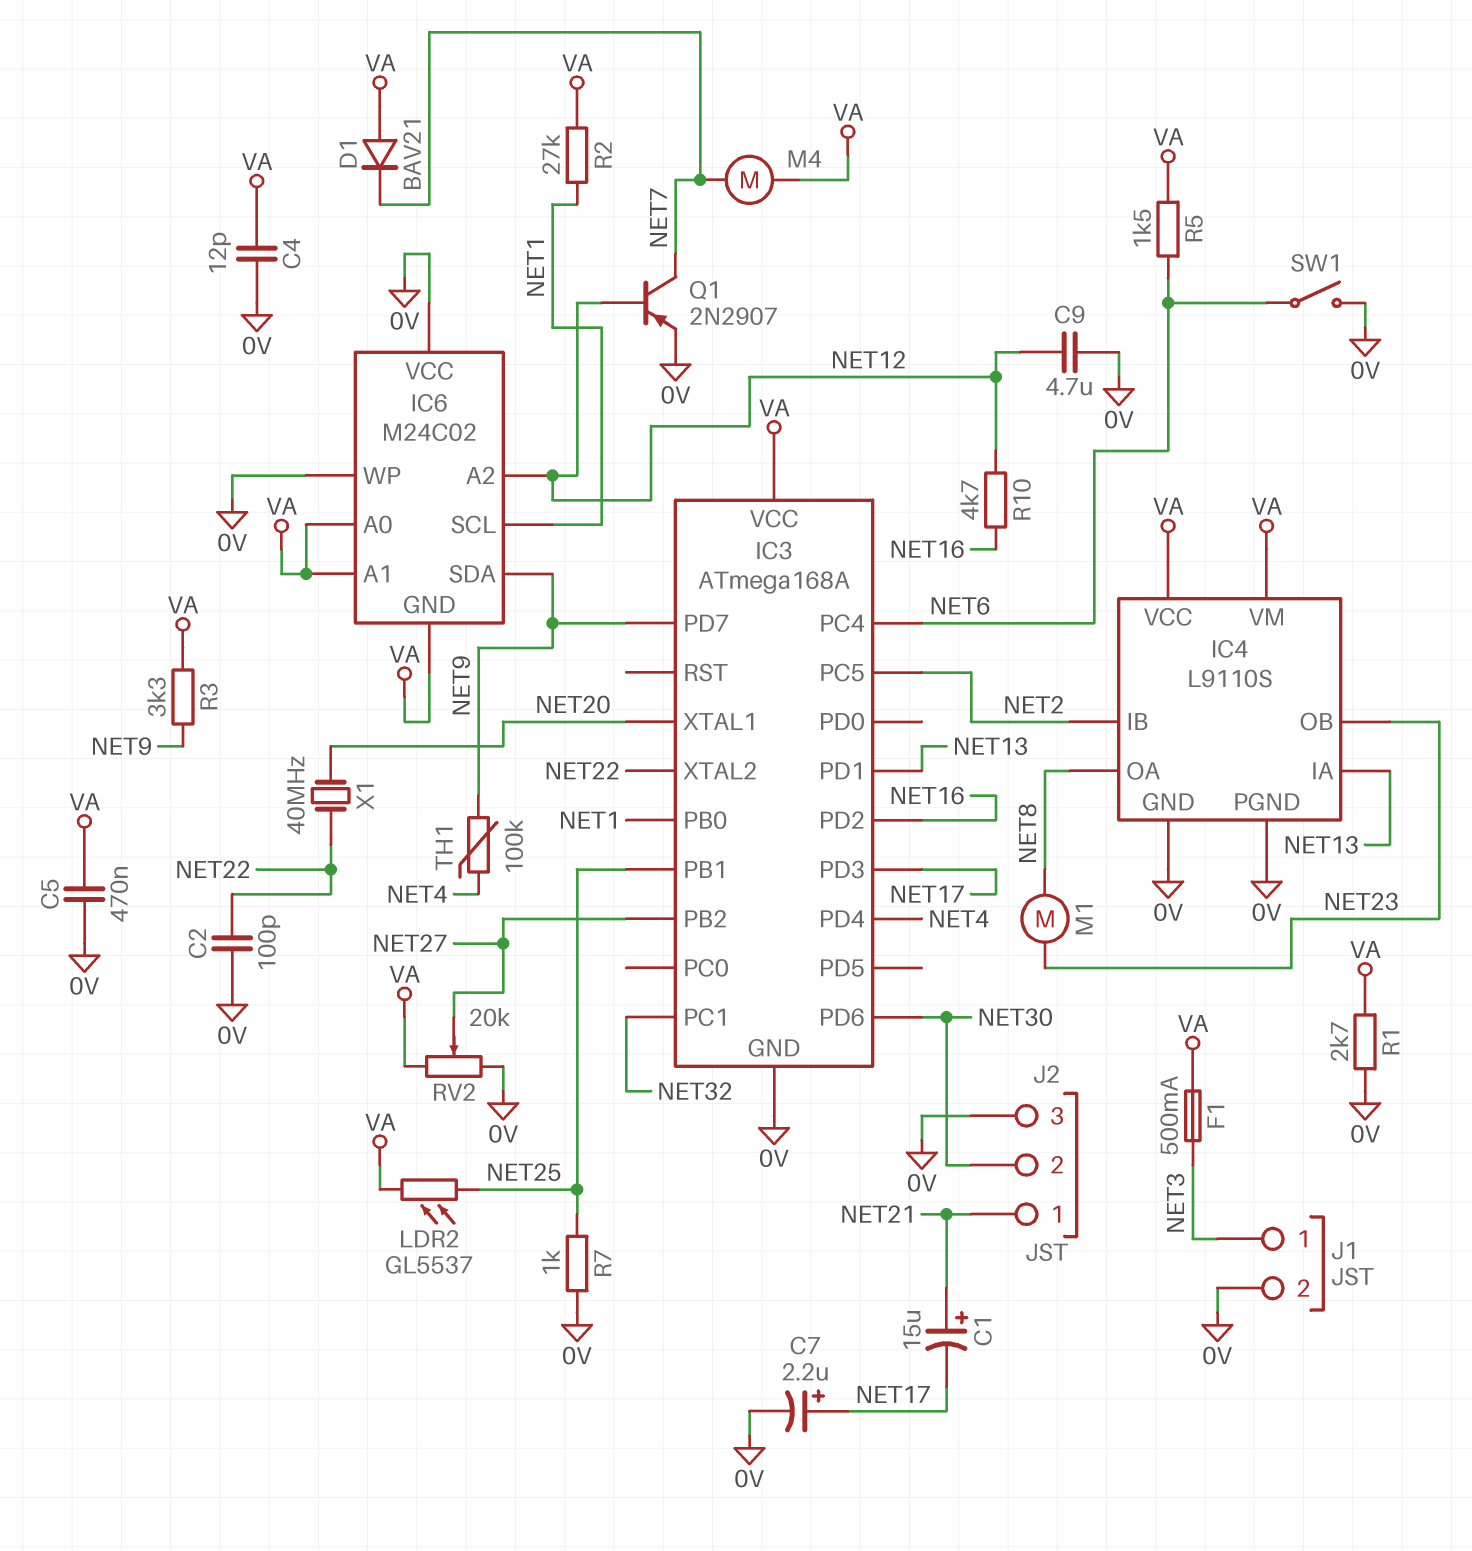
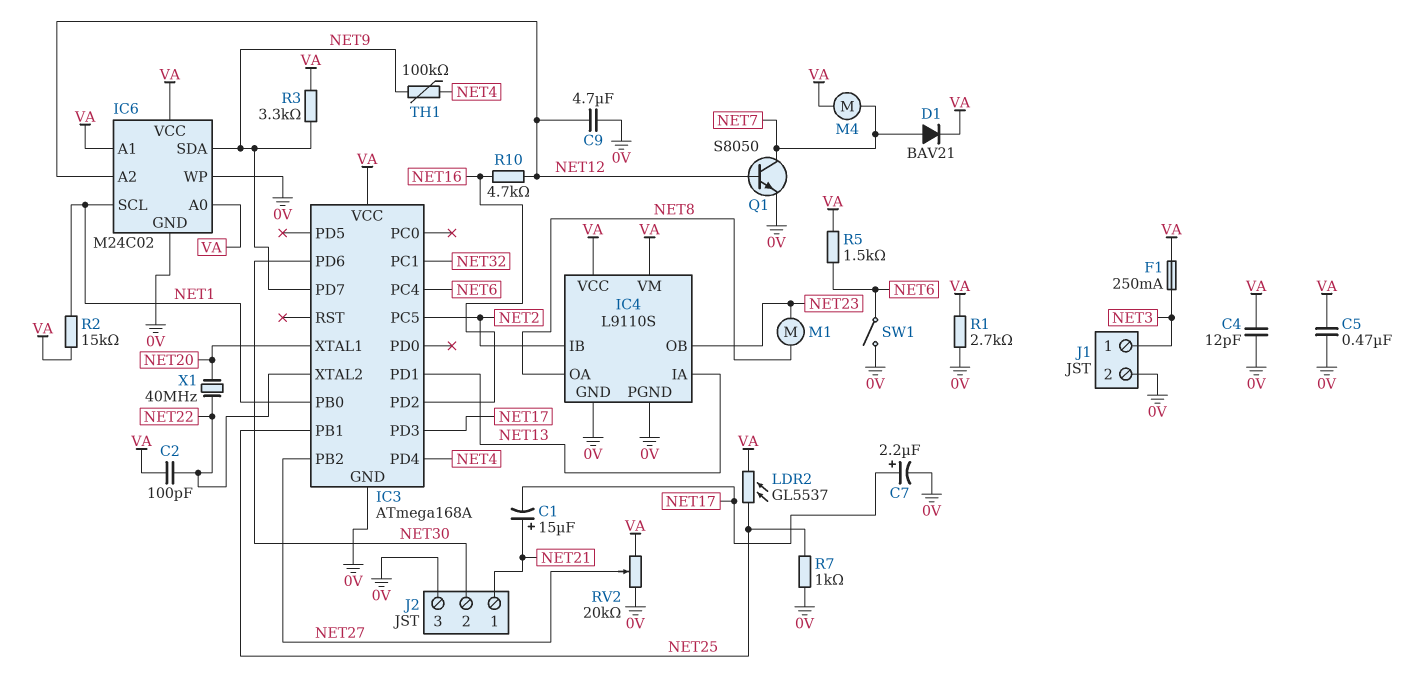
C2: 100pF (0V, NET22) -> 100pF (NET22, VA)
D1: diode BAV21 (A VA, K NET7) -> diode BAV21 (A NET7, K VA)
F1: 500mA (NET3, VA) -> 250mA (NET3, VA)
IC6 pin GND: VA -> 0V
IC6 pin VCC: 0V -> VA
Q1: PNP 2N2907 (B NET12, C NET7, E 0V) -> NPN S8050 (B NET12, C NET7, E 0V)
R2: 27k (NET1, VA) -> 15k (NET1, VA)

